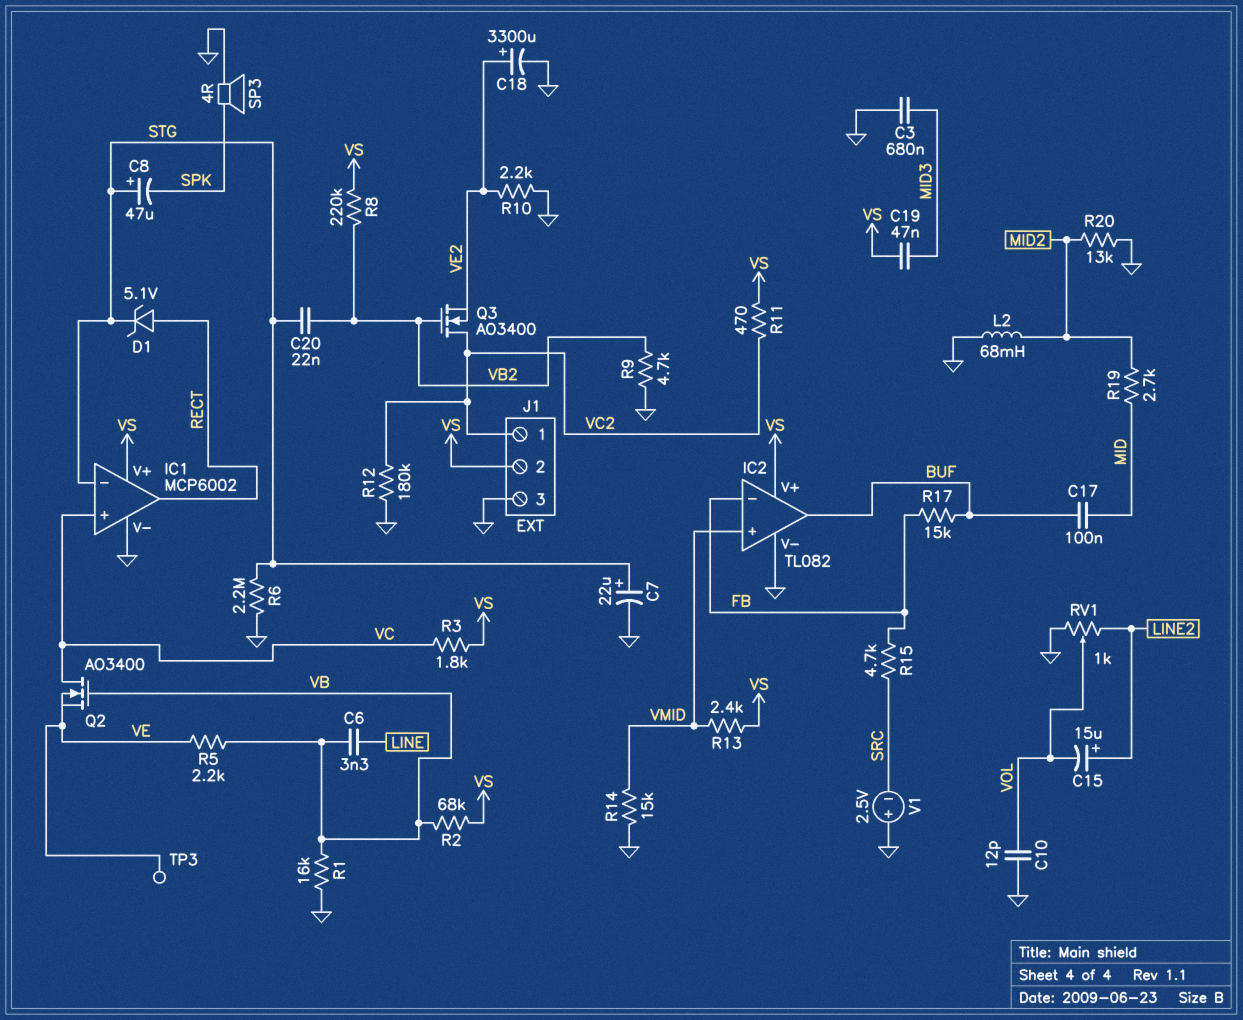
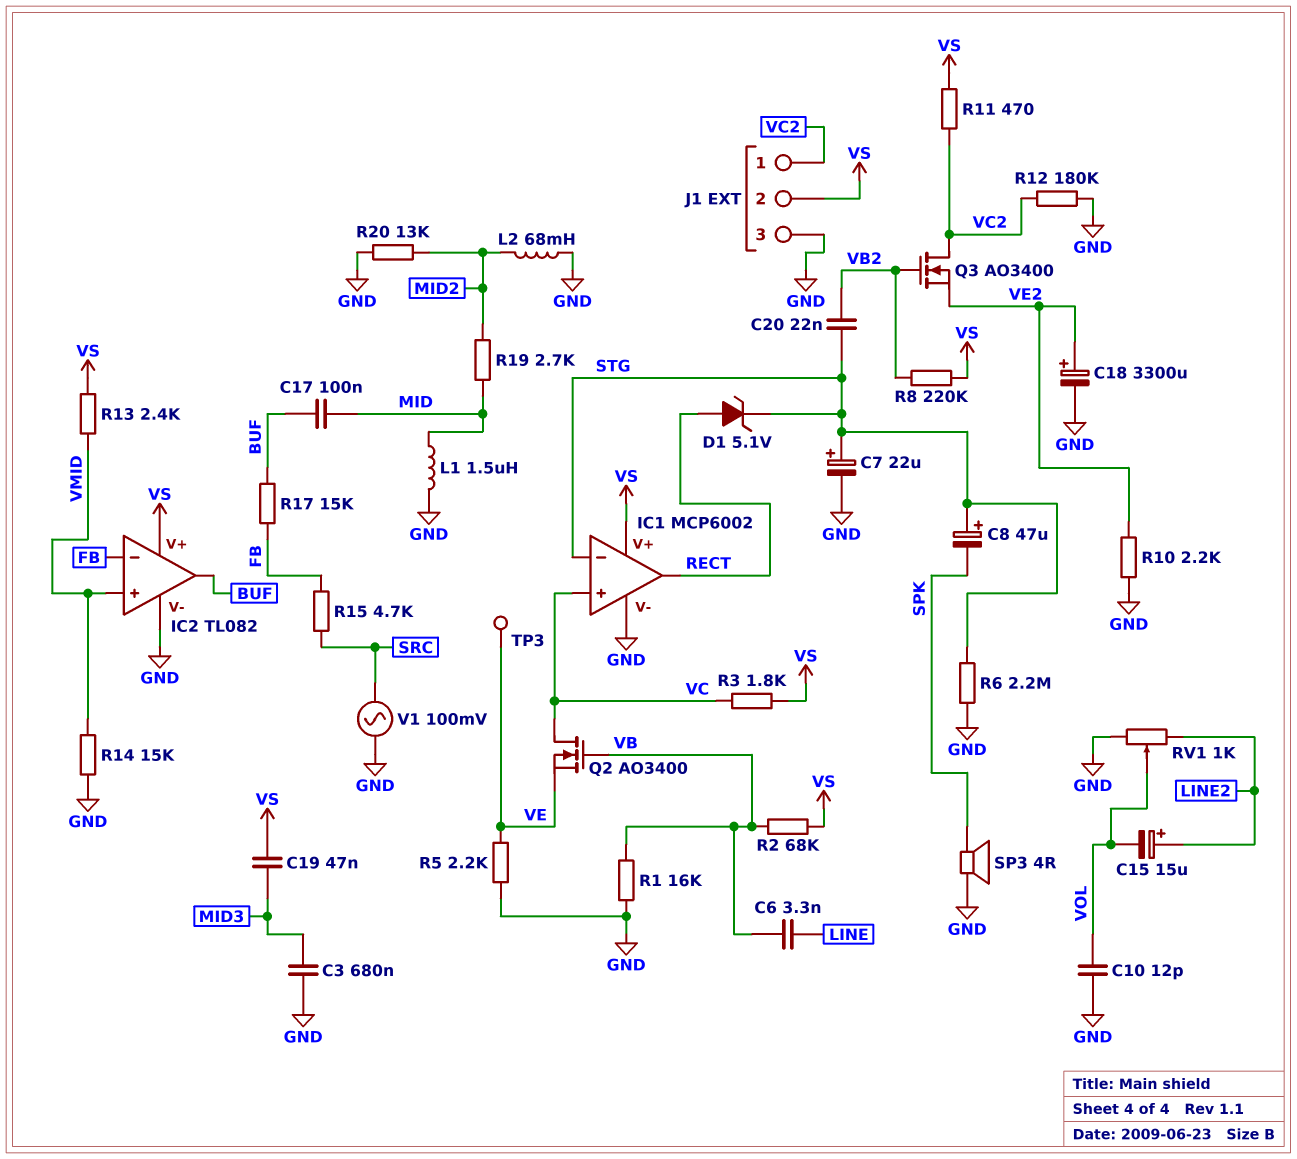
L1: none -> 1.5uH (GND, MID)
R5: 2.2k (VB, VE) -> 2.2k (GND, VE)
R9: 4.7k (GND, VB2) -> none
V1: 2.5V (plus GND, minus SRC) -> AC 100mV (GND, SRC)

